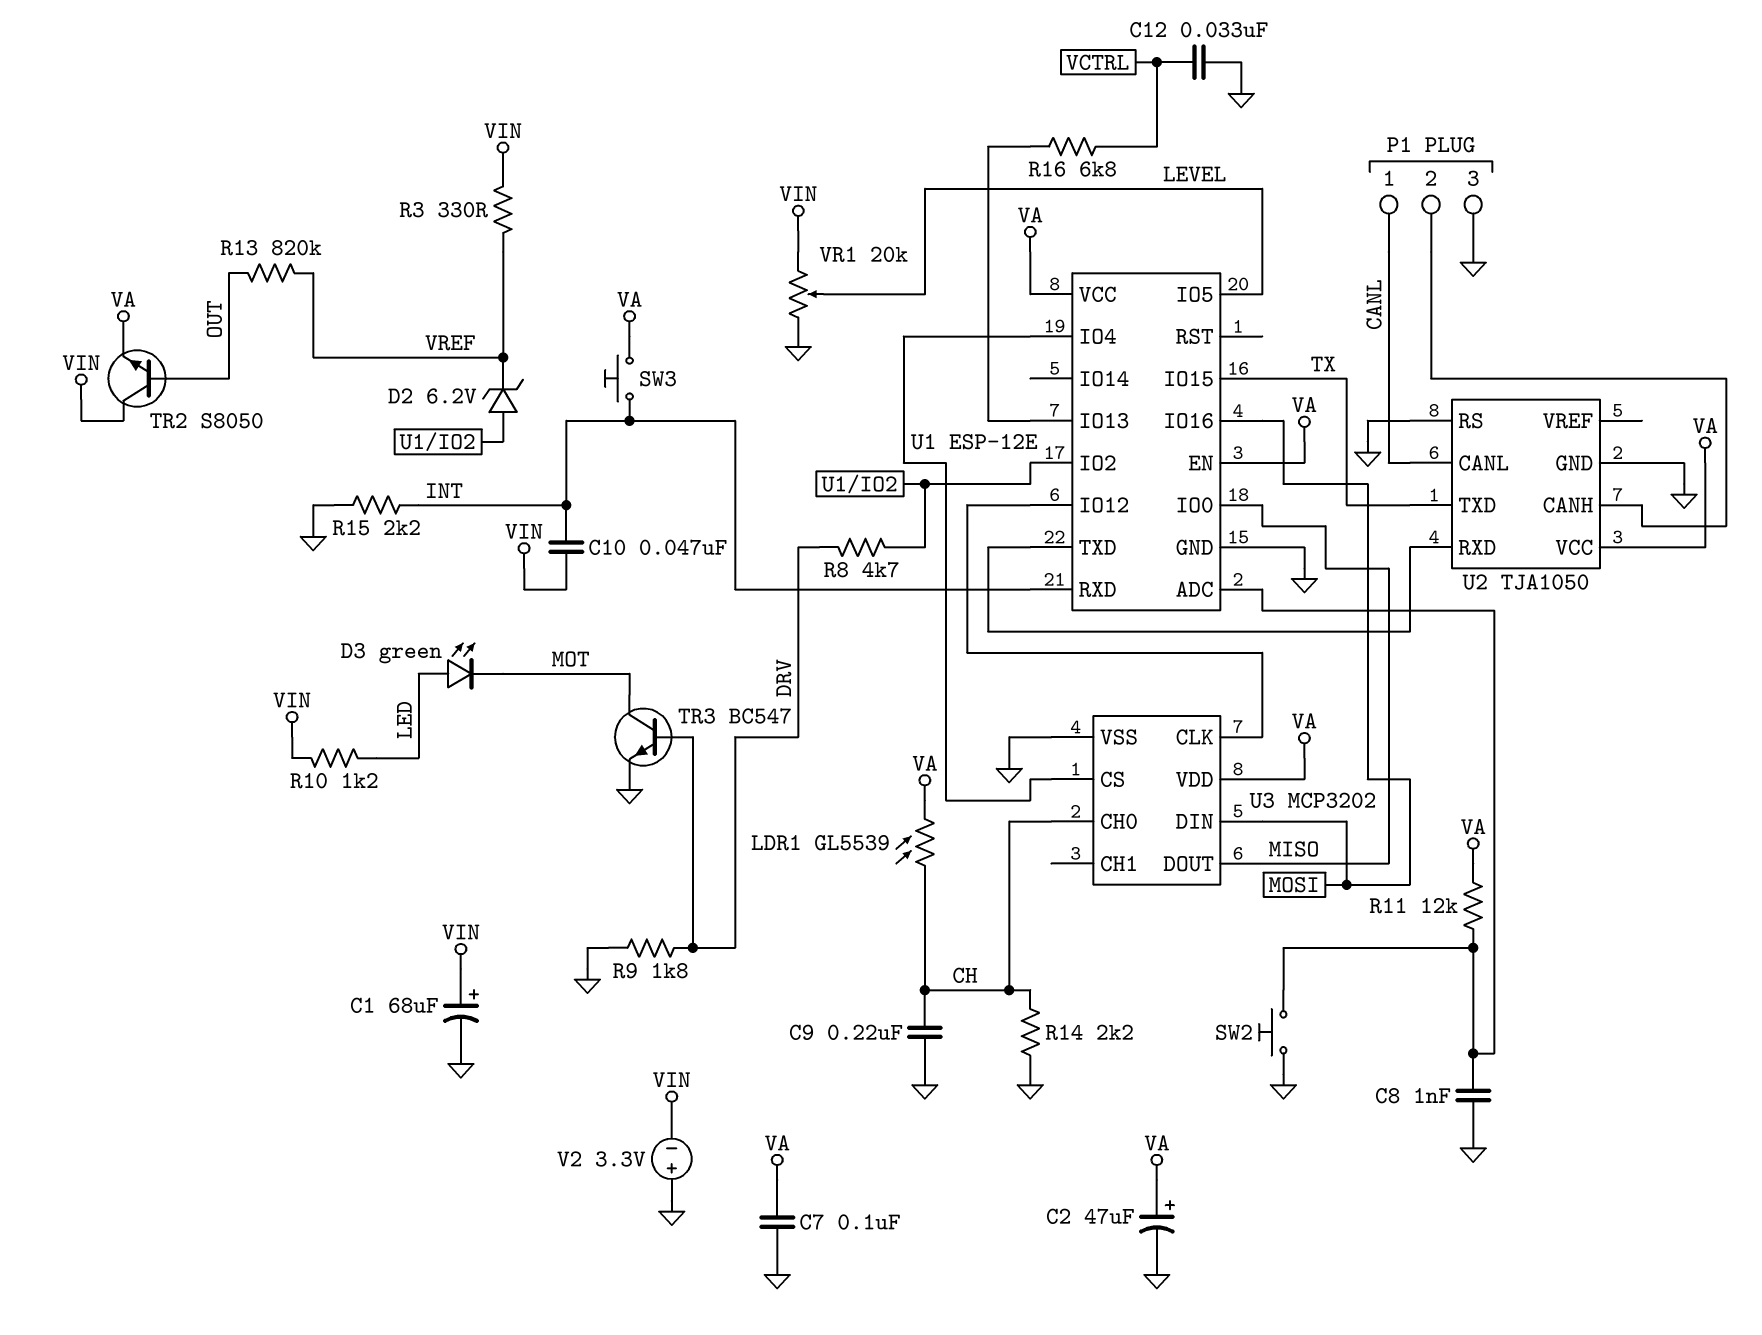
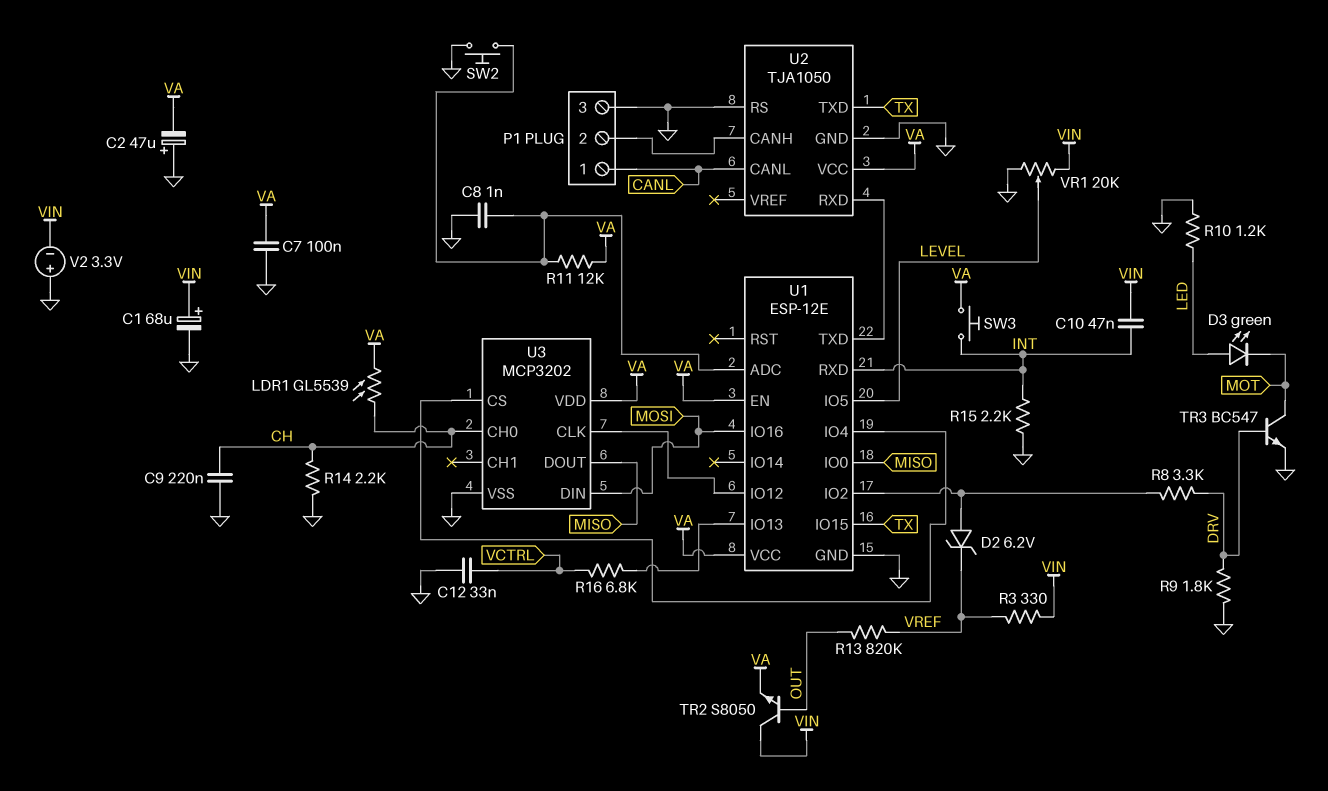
C2: 47uF (plus VA, minus GND) -> 47uF (plus GND, minus VA)
R8: 4.7k (DRV, U1/IO2) -> 3.3k (DRV, U1/IO2)
R10: 1.2k (LED, VIN) -> 1.2k (GND, LED)

